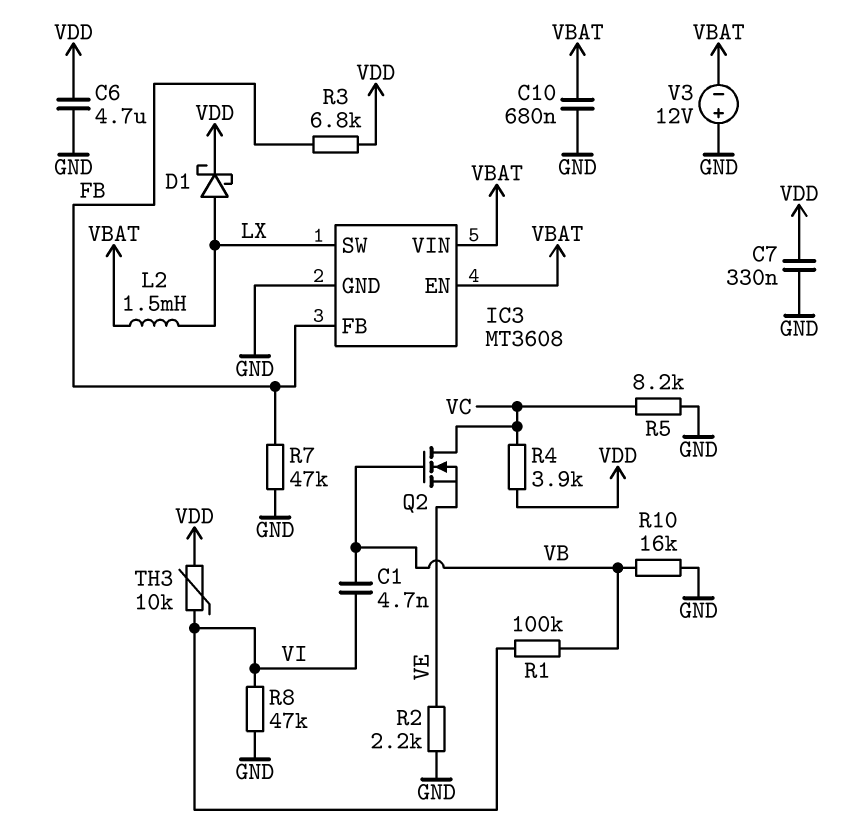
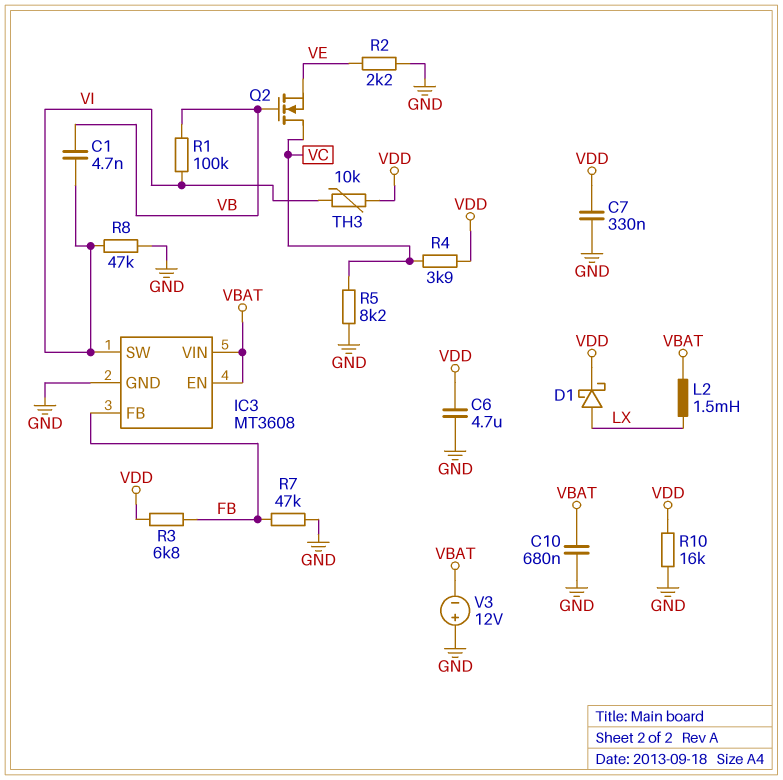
IC3 pin SW: LX -> VI
R10: 16k (GND, VB) -> 16k (GND, VDD)

